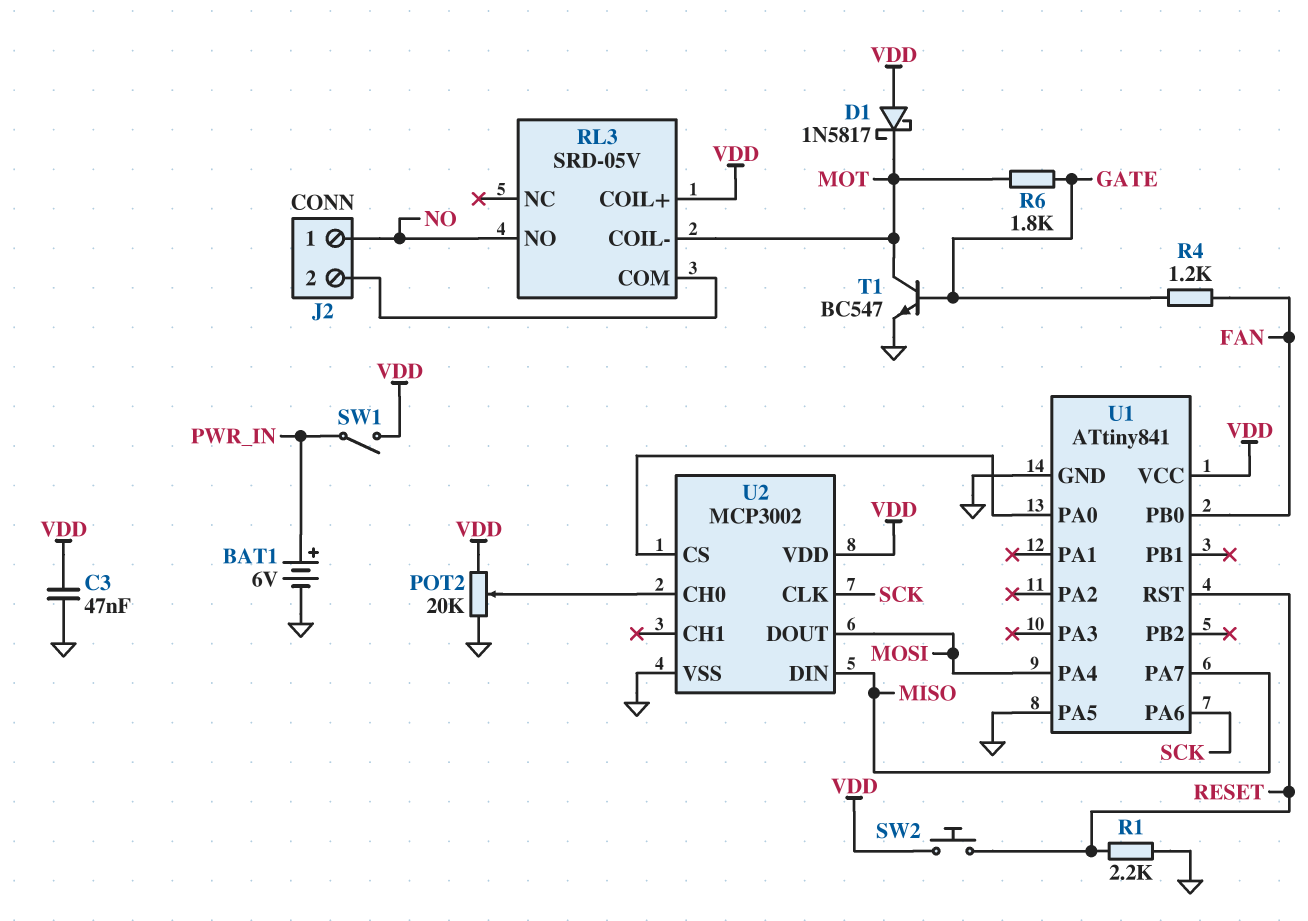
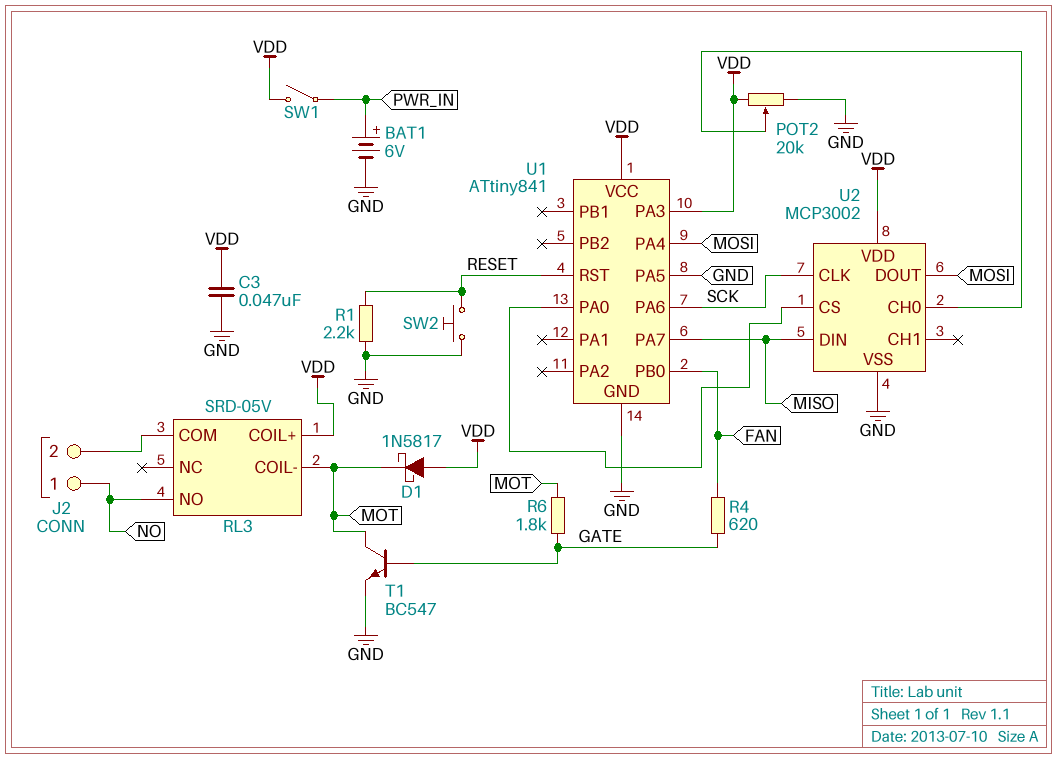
R4: 1.2k (FAN, GATE) -> 620 (FAN, GATE)
SW2: button (RESET, VDD) -> button (GND, RESET)
U1 pin PA3: none -> VDD

